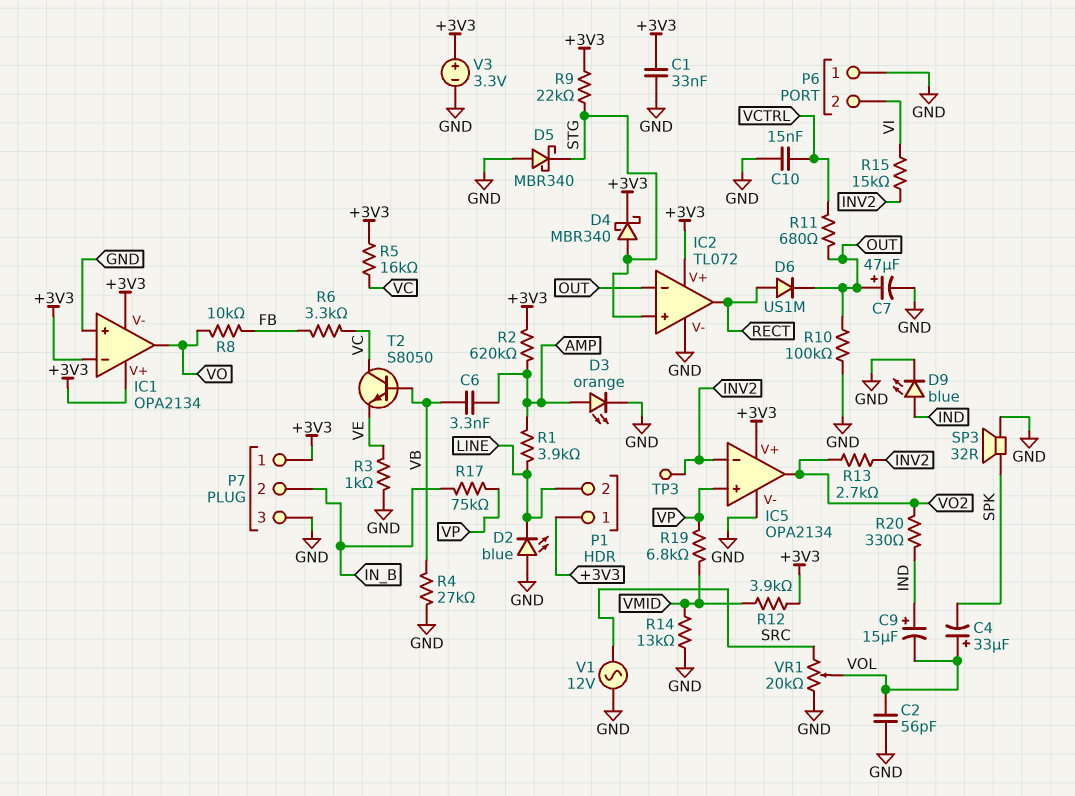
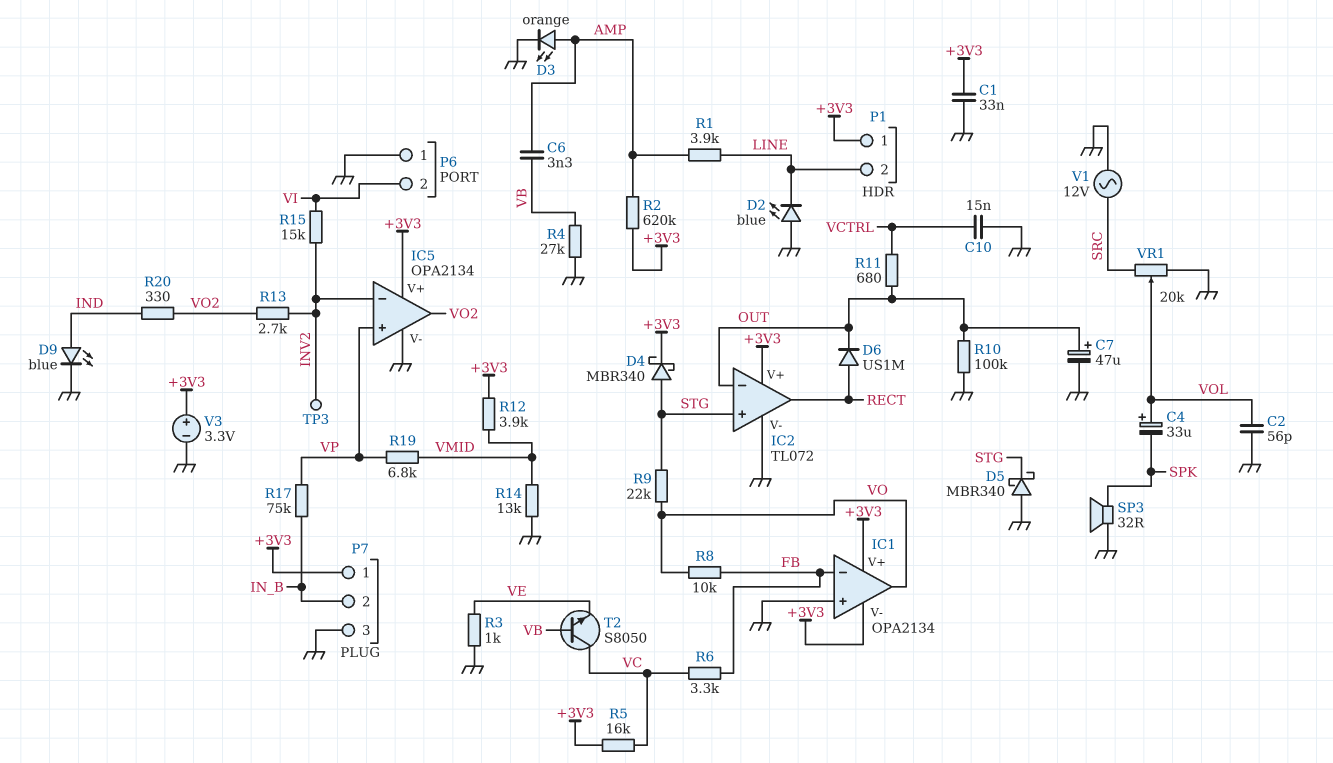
C9: 15uF (plus IND, minus VOL) -> none
IC1 pin in-: +3V3 -> FB
R9: 22k (+3V3, STG) -> 22k (STG, VO)

